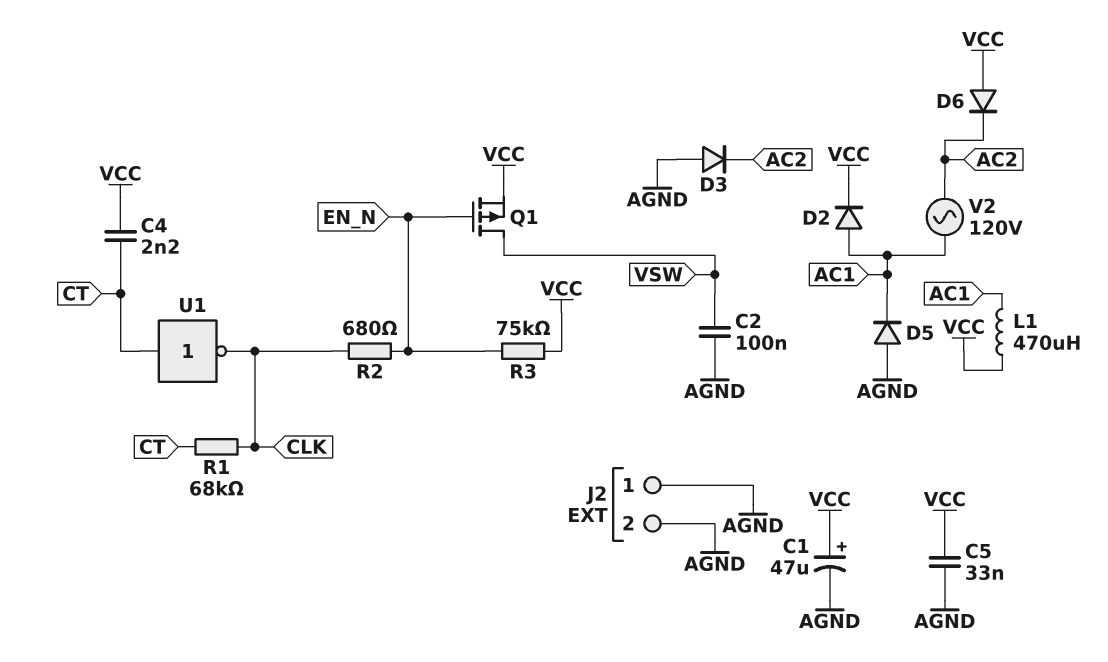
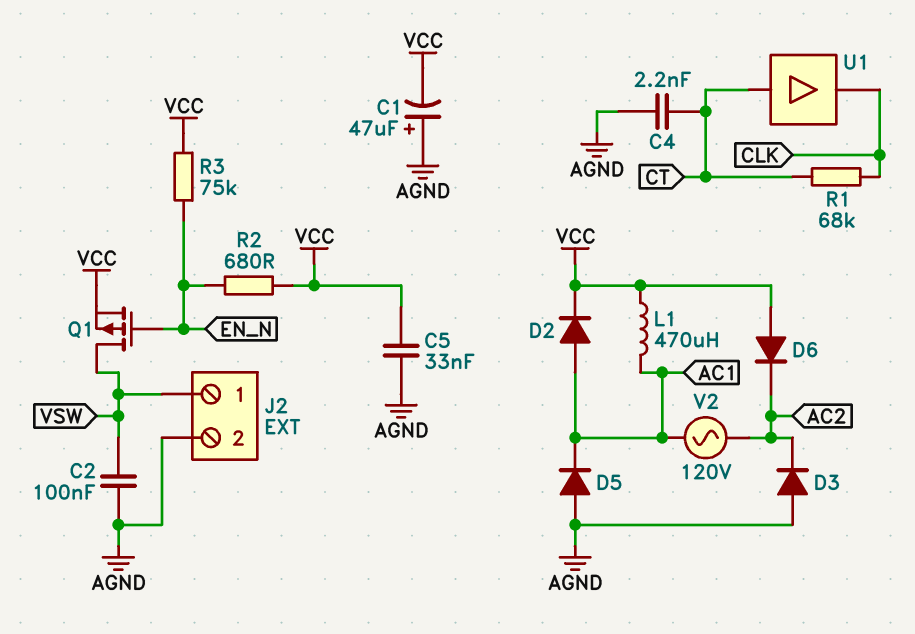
C1: 47uF (plus VCC, minus AGND) -> 47uF (plus AGND, minus VCC)
C4: 2.2nF (CT, VCC) -> 2.2nF (AGND, CT)
J2 pin 1: AGND -> VSW
R2: 680 (CLK, EN_N) -> 680 (EN_N, VCC)
U1: NOT (in CT, out CLK) -> buffer (in CT, out CLK)

